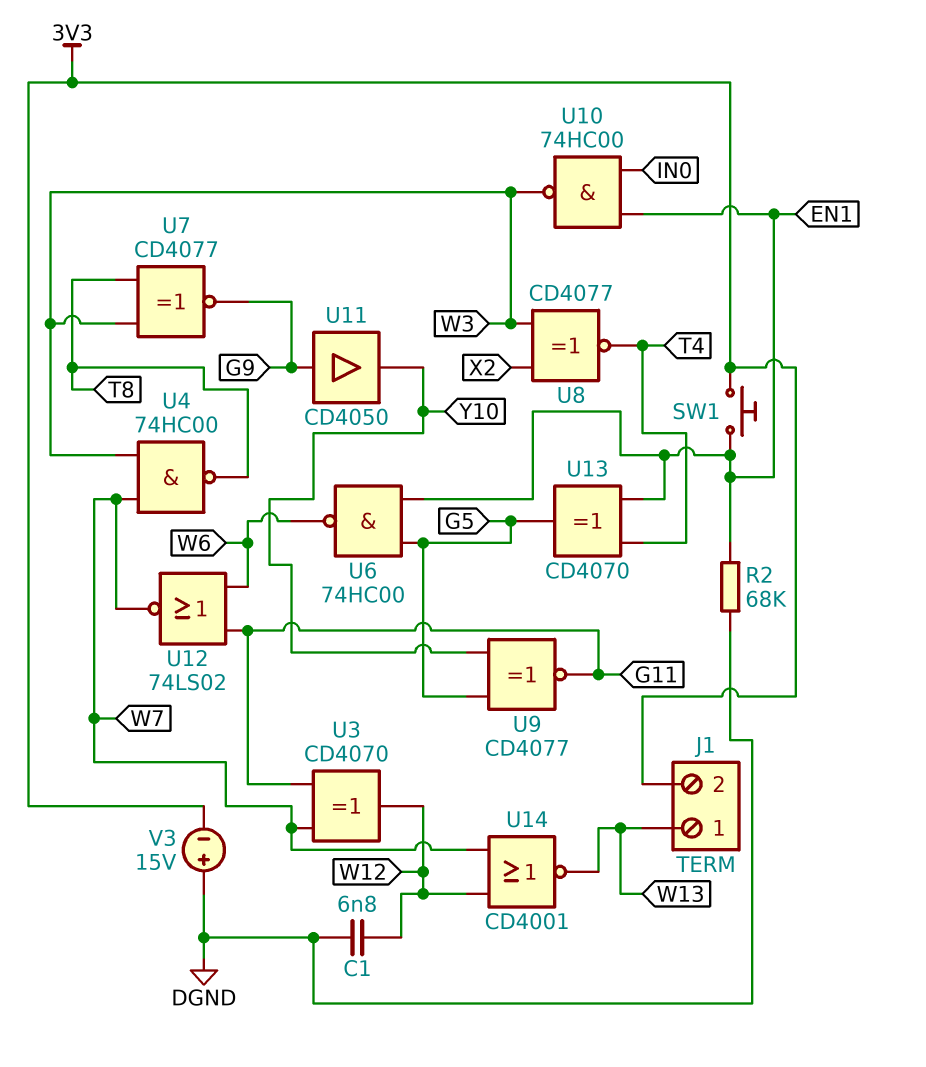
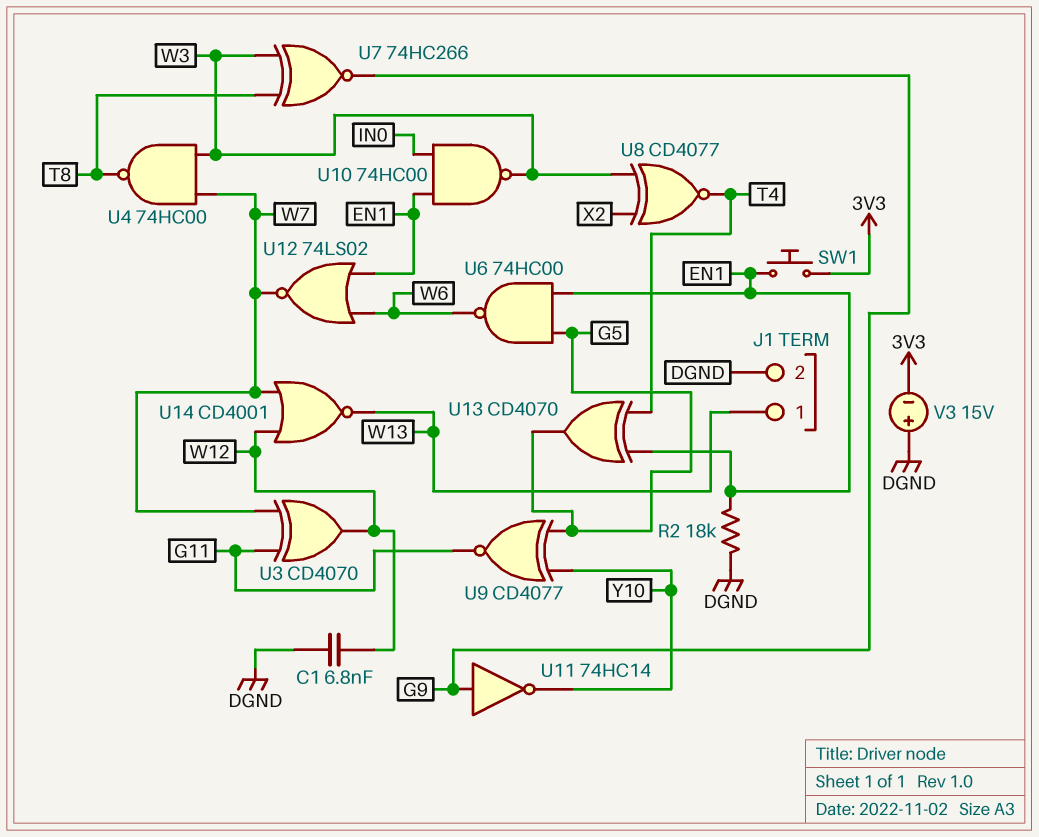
J1 pin 2: 3V3 -> DGND
R2: 68k (DGND, EN1) -> 18k (DGND, EN1)
U7: XNOR CD4077 (in T8, in W3, out G9) -> XNOR 74HC266 (in T8, in W3, out G9)
U11: buffer CD4050 (in G9, out Y10) -> NOT 74HC14 (in G9, out Y10)
U12: NOR 74LS02 (in G11, in W6, out W7) -> NOR 74LS02 (in EN1, in W6, out W7)

